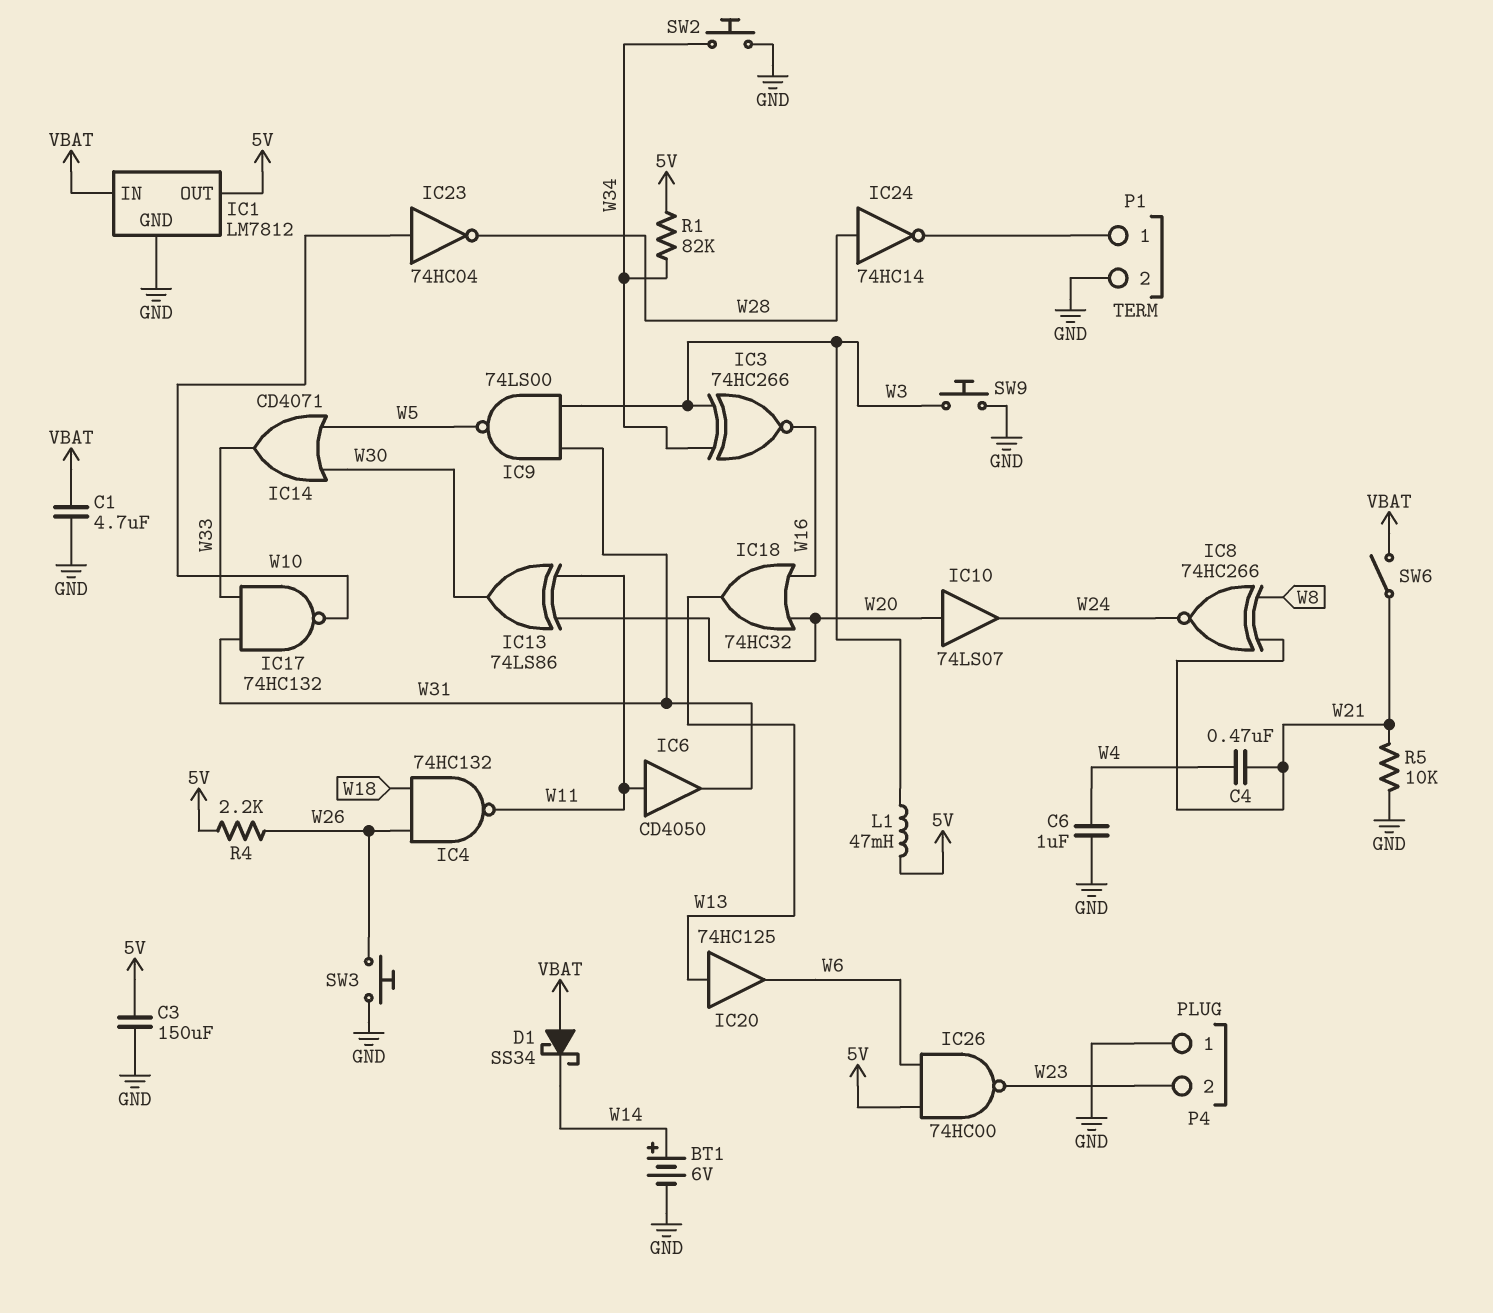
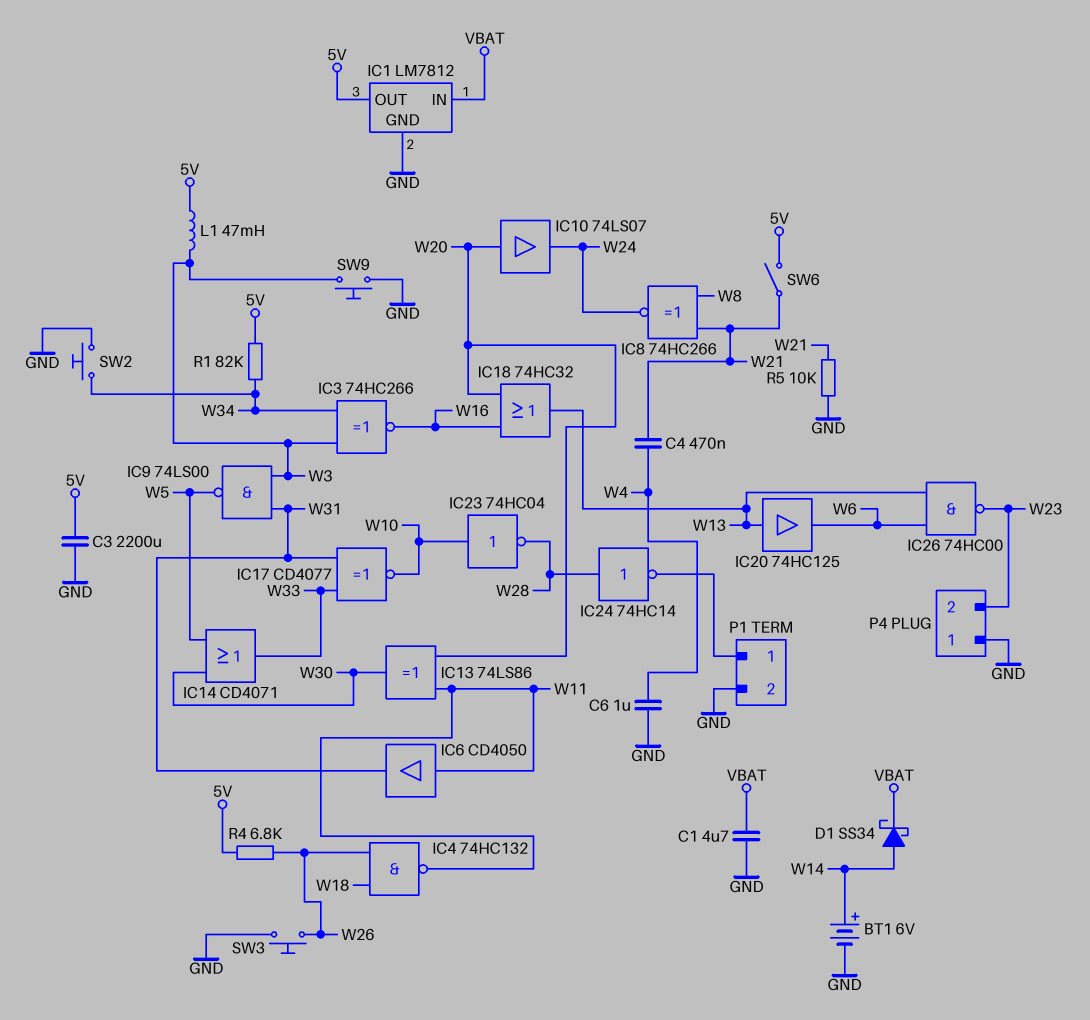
C3: 150uF (5V, GND) -> 2200uF (5V, GND)
D1: schottky SS34 (A VBAT, K W14) -> schottky SS34 (A W14, K VBAT)
IC17: NAND 74HC132 (in W31, in W33, out W10) -> XNOR CD4077 (in W31, in W33, out W10)
IC26: NAND 74HC00 (in 5V, in W6, out W23) -> NAND 74HC00 (in W6, in W13, out W23)
R4: 2.2k (5V, W26) -> 6.8k (5V, W26)
SW6: switch (VBAT, W21) -> switch (5V, W21)

